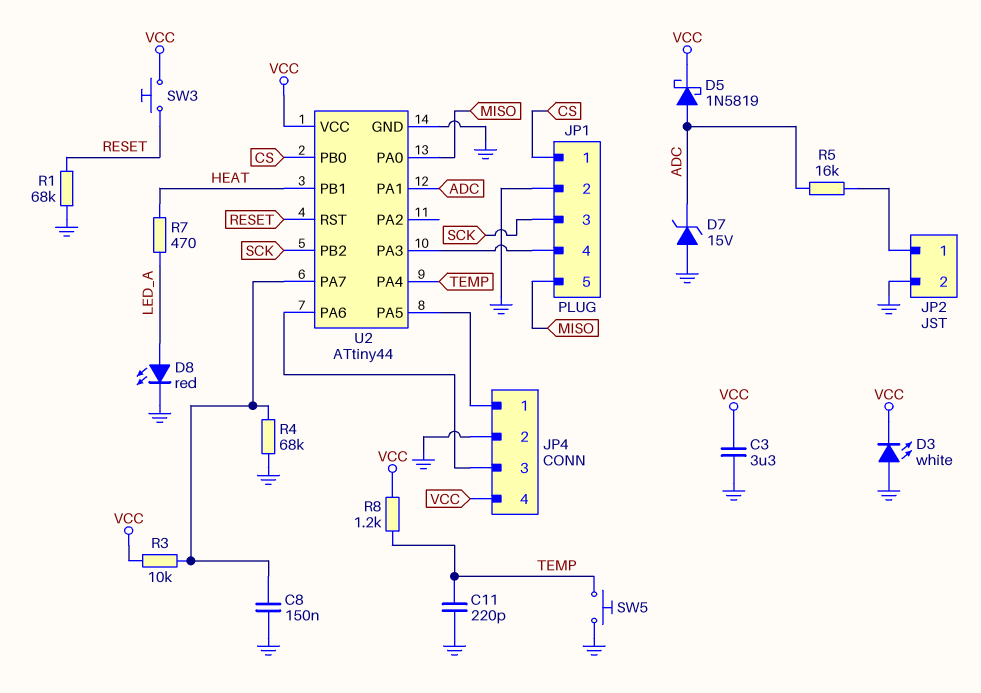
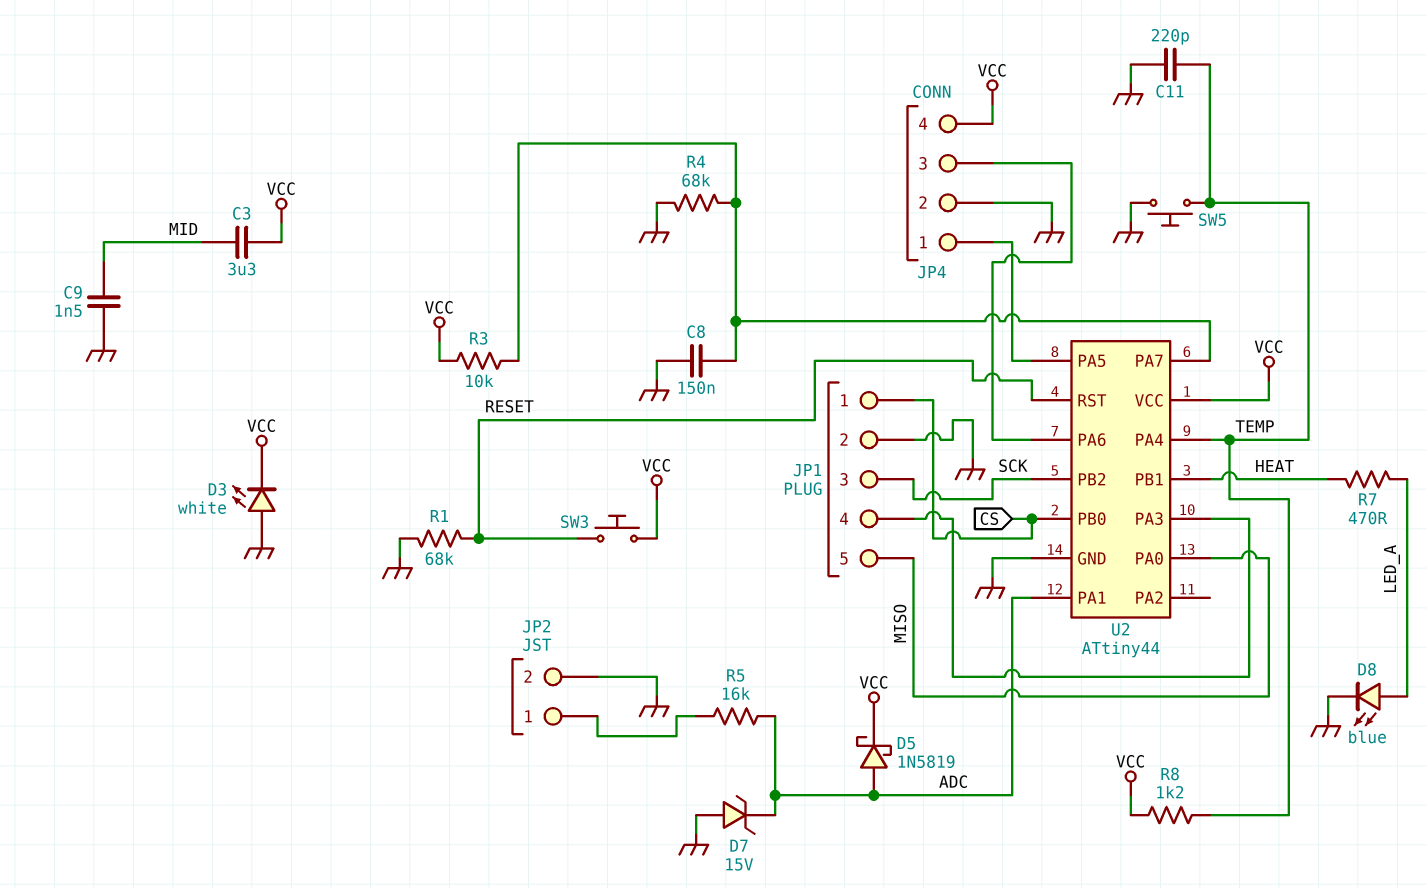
C3: 3.3uF (GND, VCC) -> 3.3uF (MID, VCC)
C9: none -> 1.5nF (GND, MID)
D8: LED red (A LED_A, K GND) -> LED blue (A LED_A, K GND)

